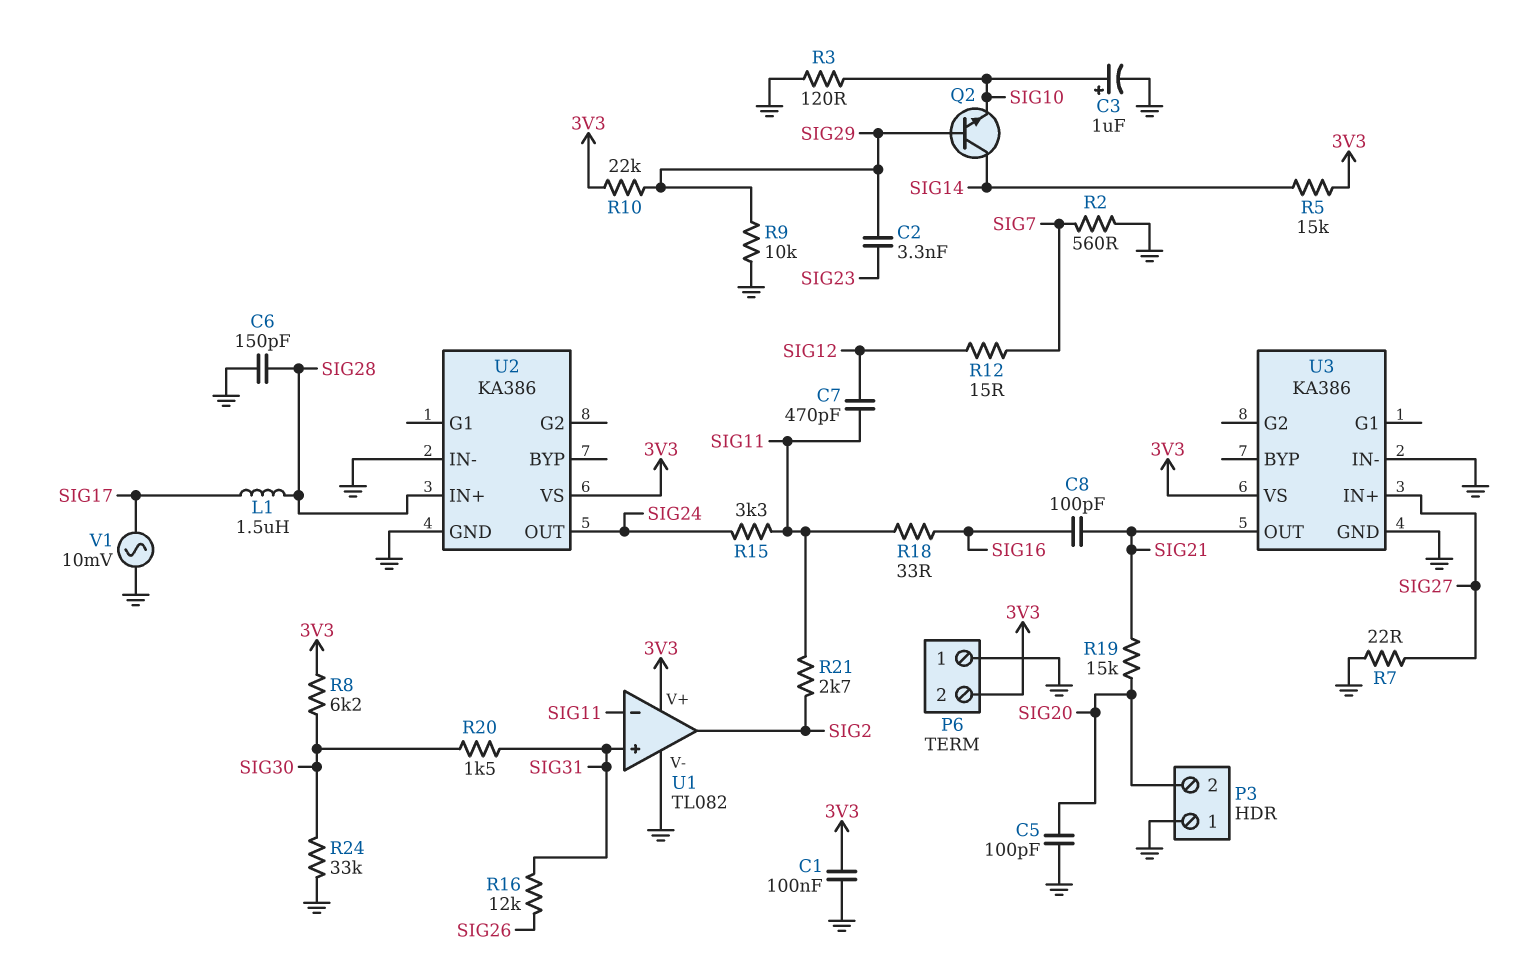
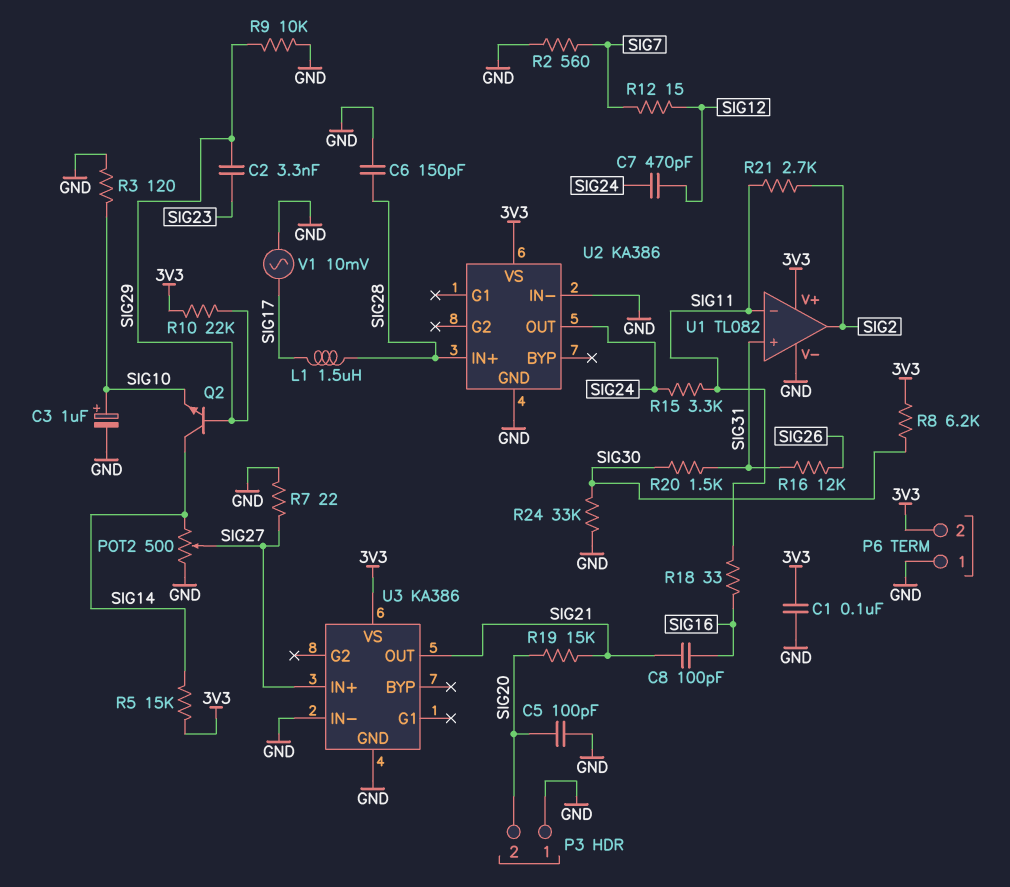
C7: 470pF (SIG11, SIG12) -> 470pF (SIG12, SIG24)
POT2: none -> 500 (GND, SIG14, wiper SIG27)

